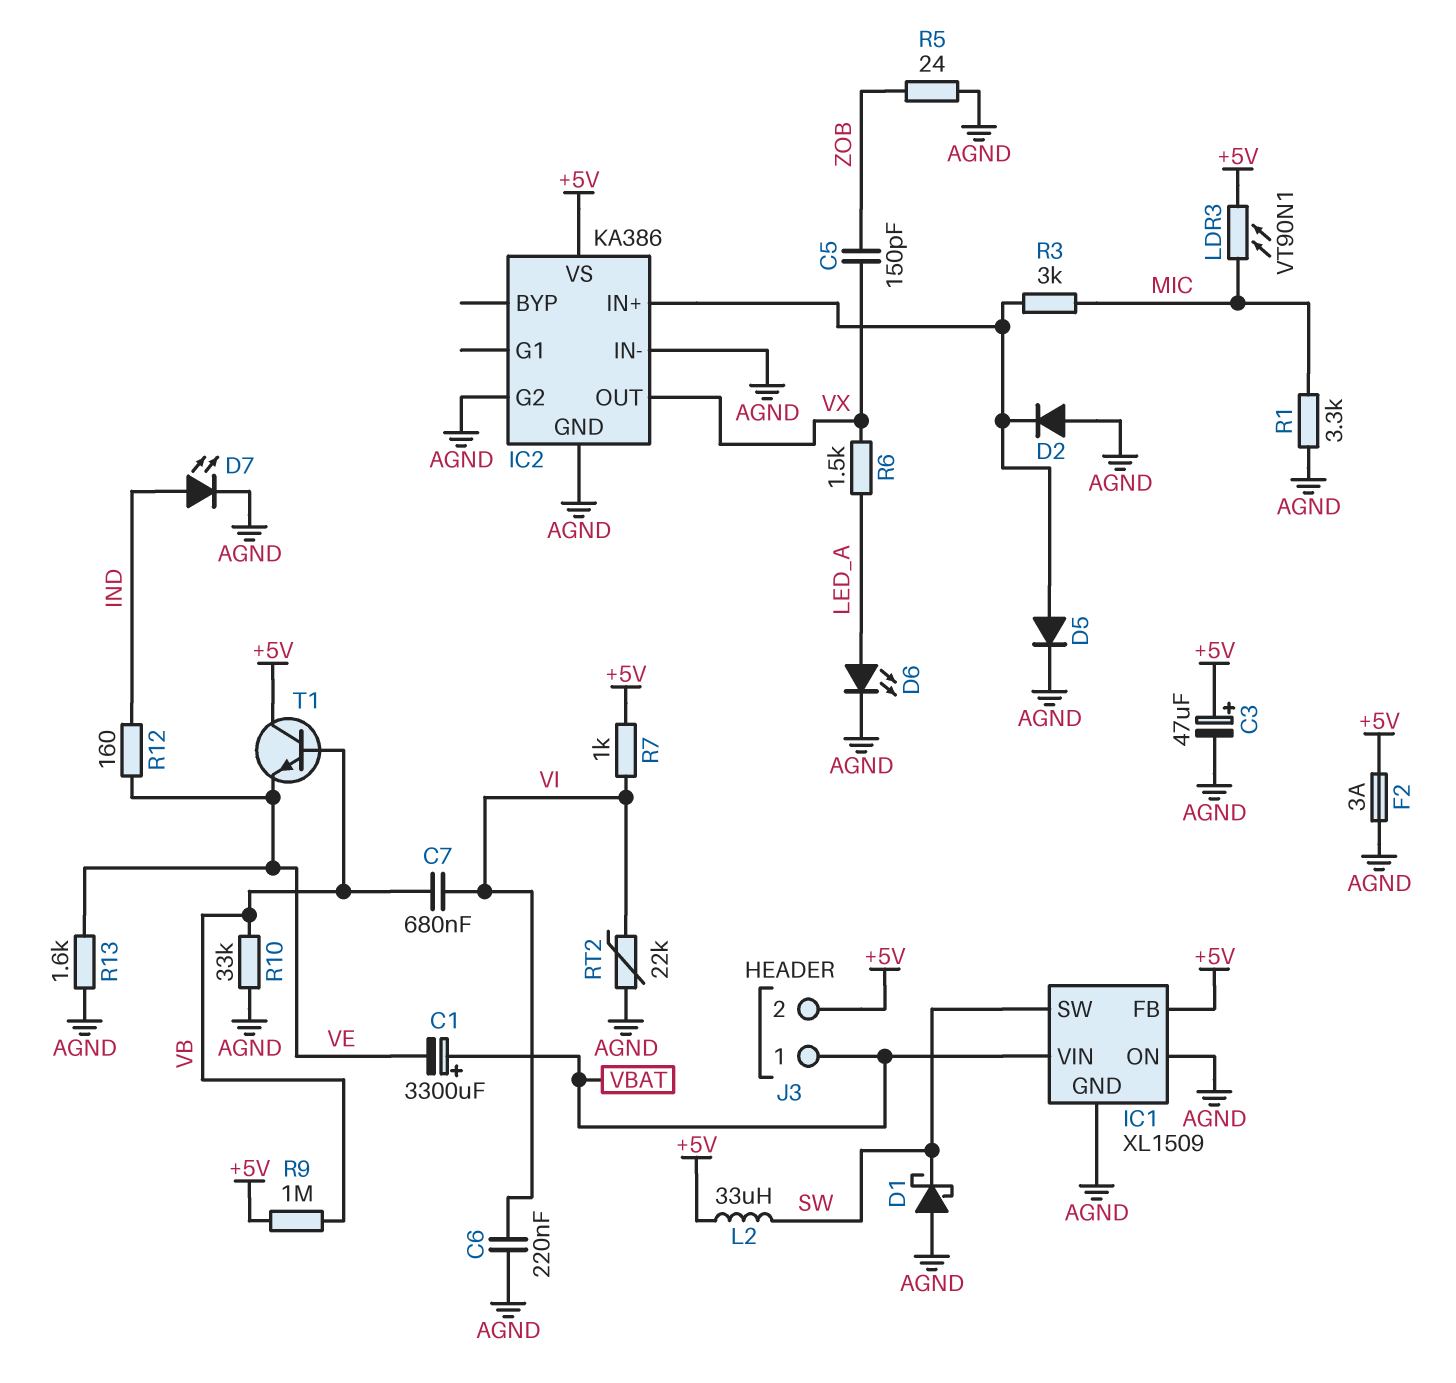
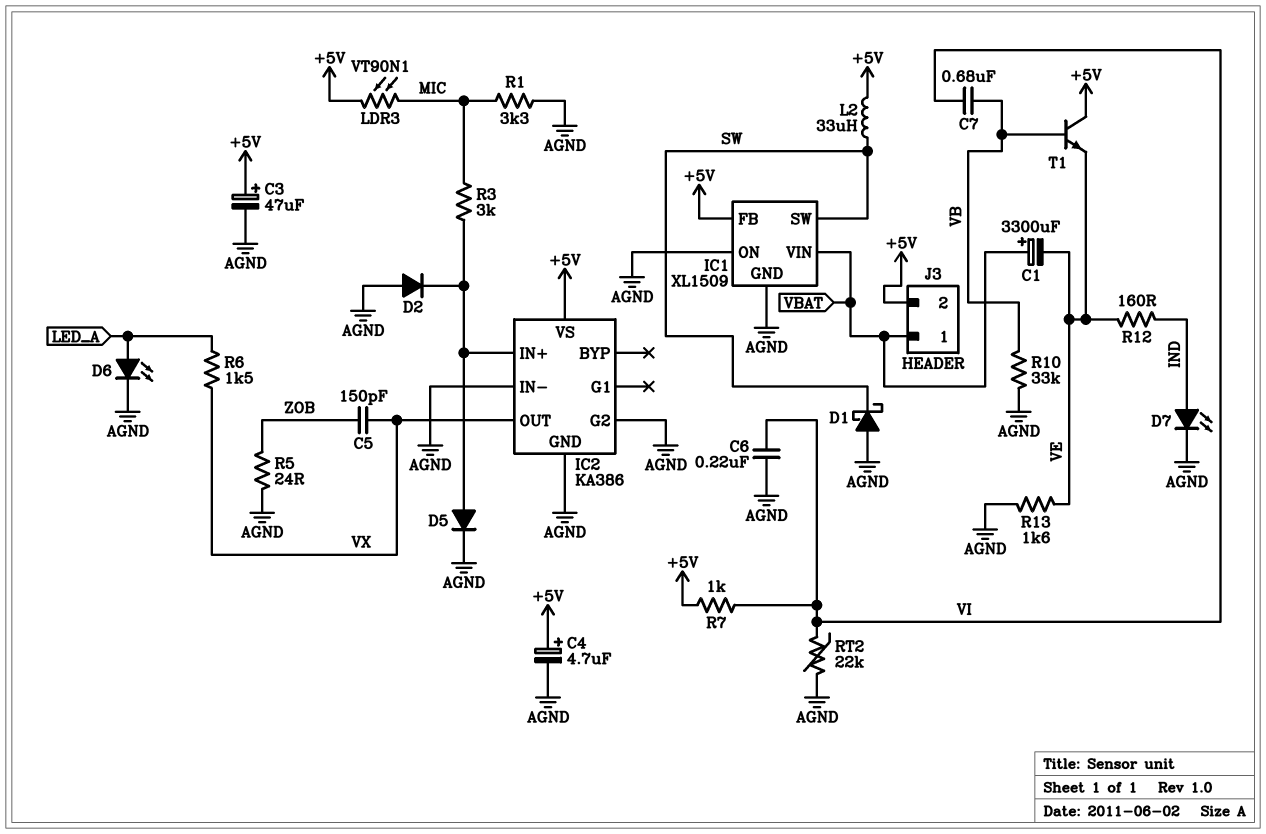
C4: none -> 4.7uF (plus +5V, minus AGND)
F2: 3A (+5V, AGND) -> none
R9: 1M (+5V, VB) -> none

